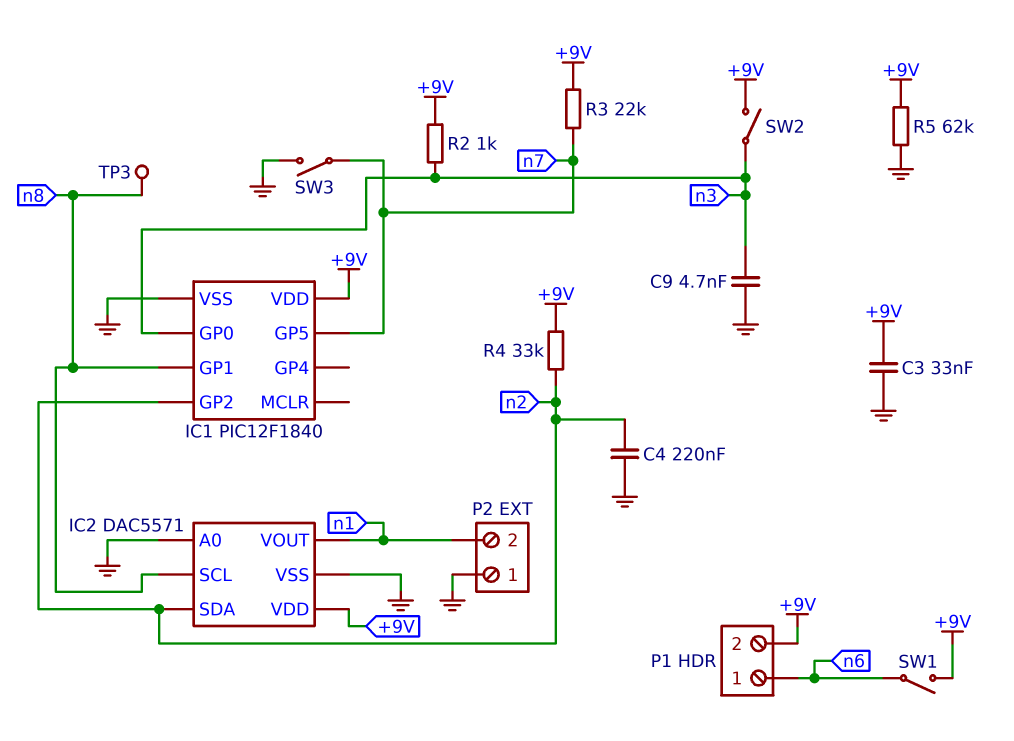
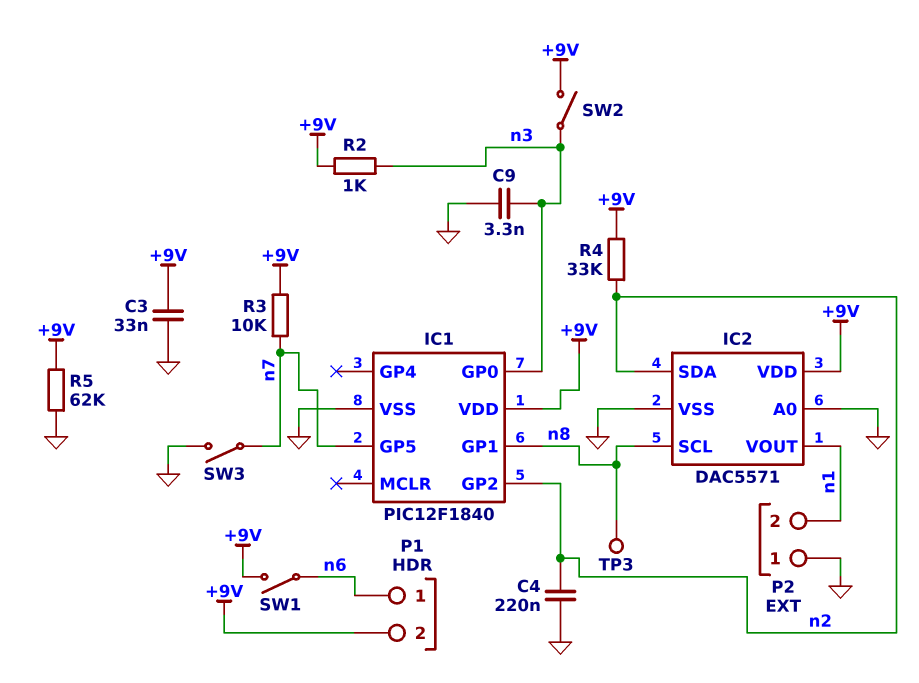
C9: 4.7nF (GND, n3) -> 3.3nF (GND, n3)
R3: 22k (+9V, n7) -> 10k (+9V, n7)

